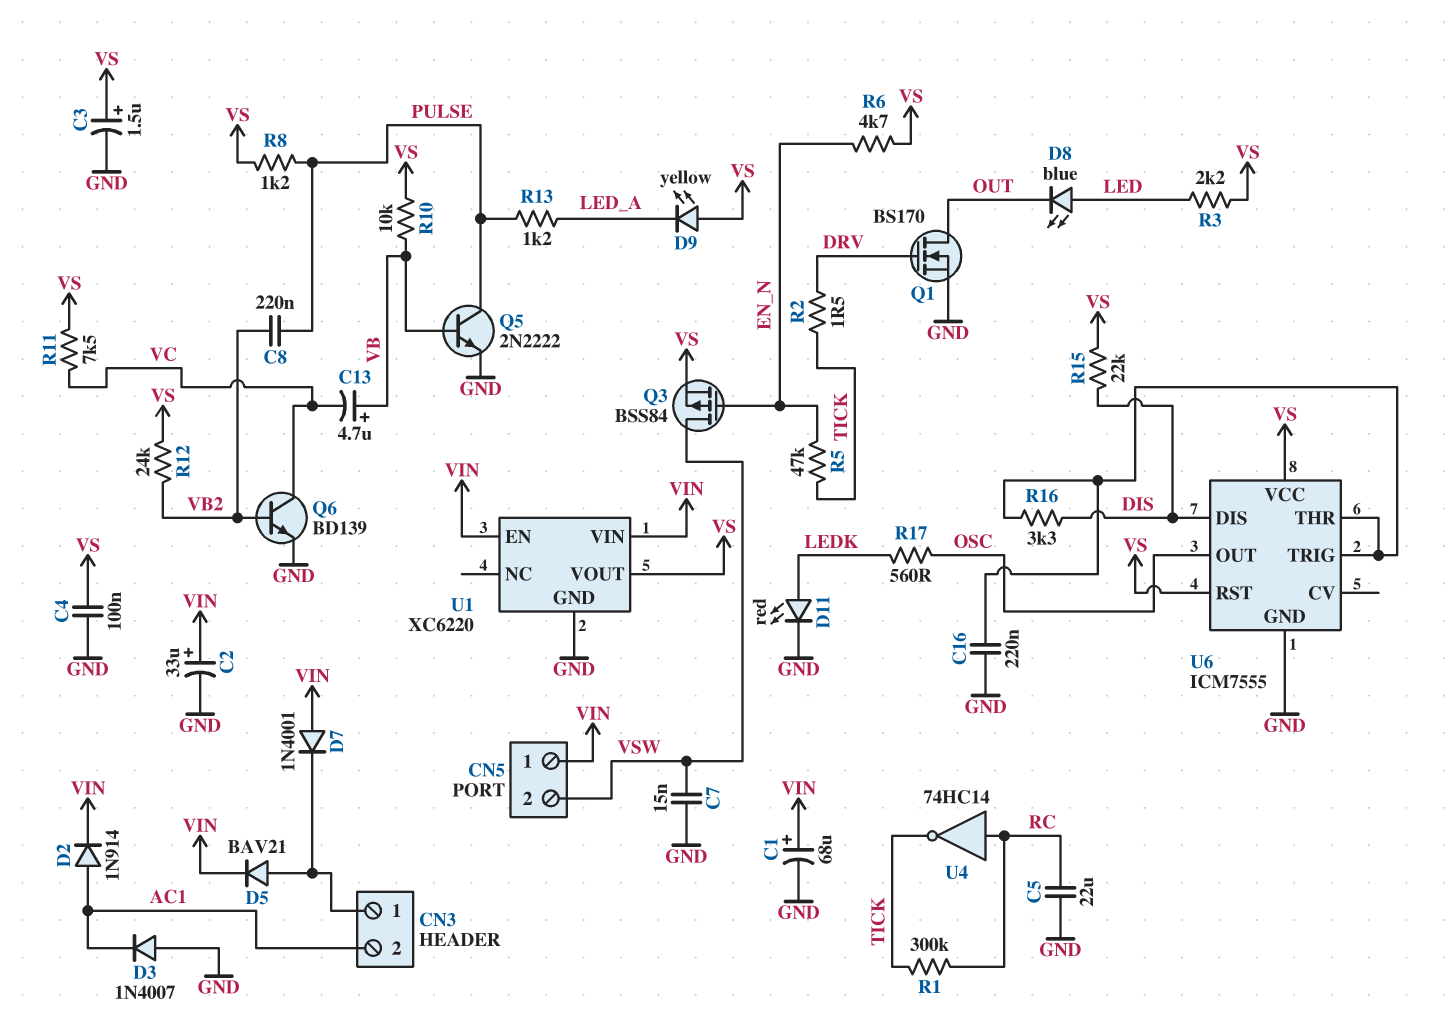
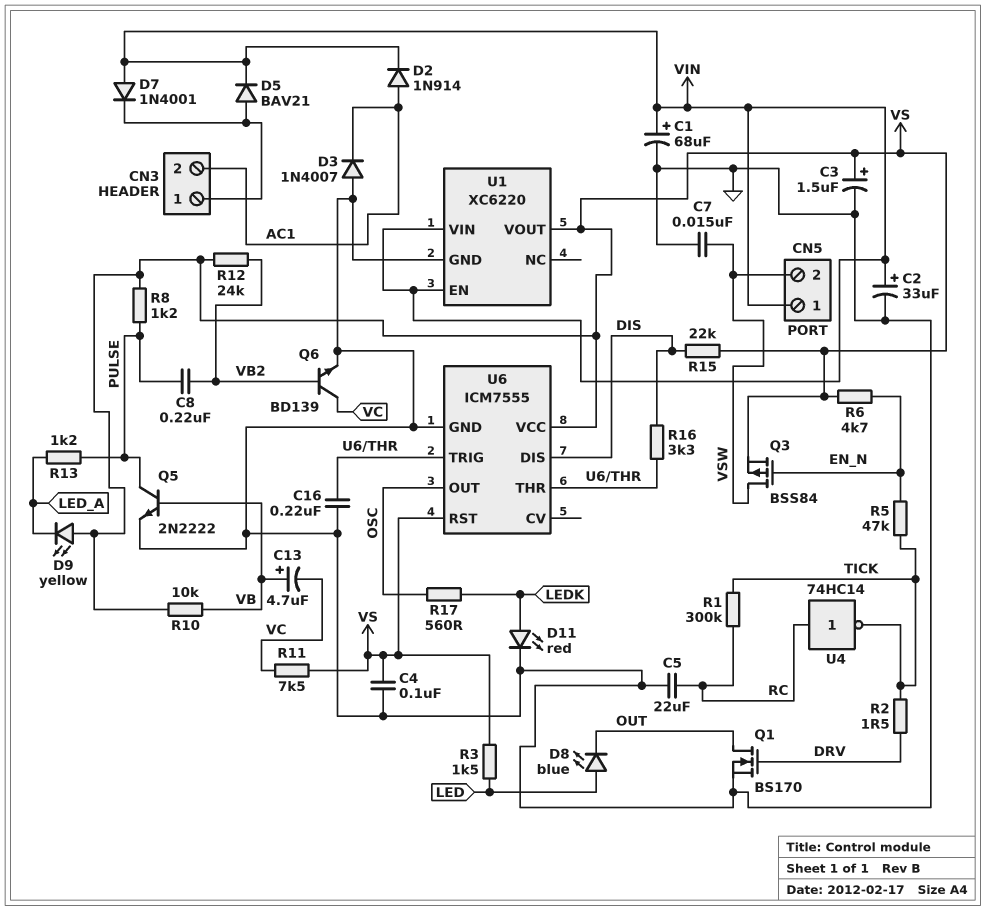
R3: 2.2k (LED, VS) -> 1.5k (LED, VS)

